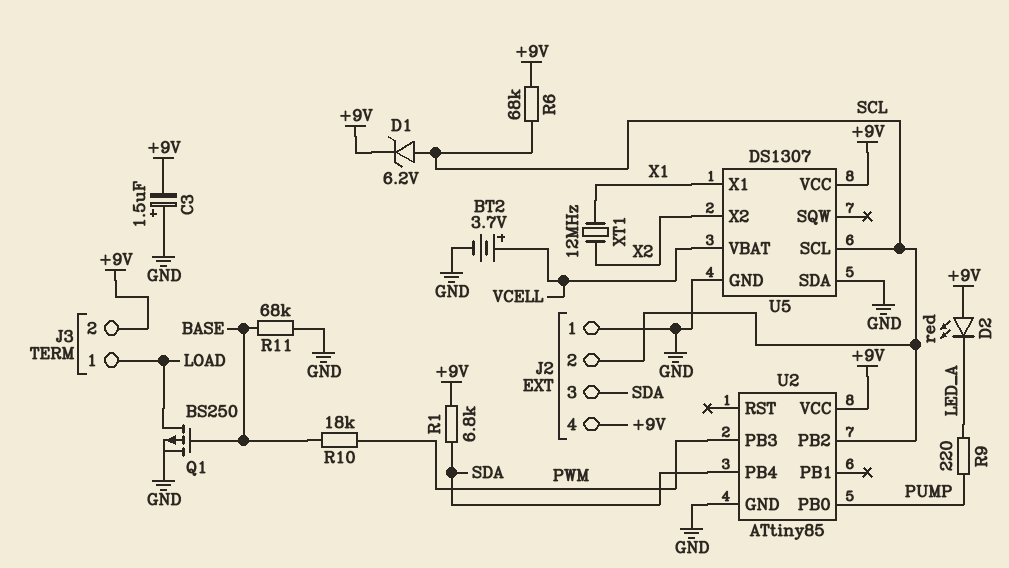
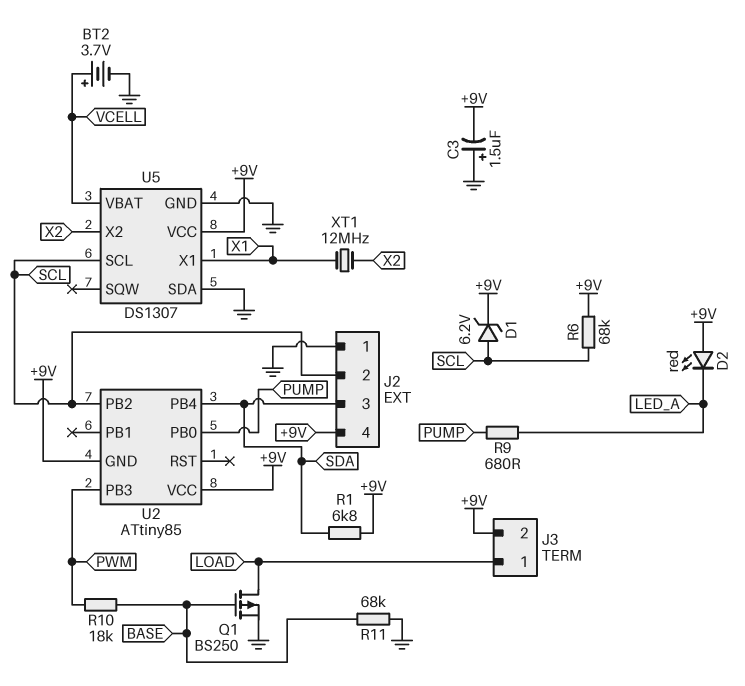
R9: 220 (LED_A, PUMP) -> 680 (LED_A, PUMP)
U2 pin GND: GND -> +9V

